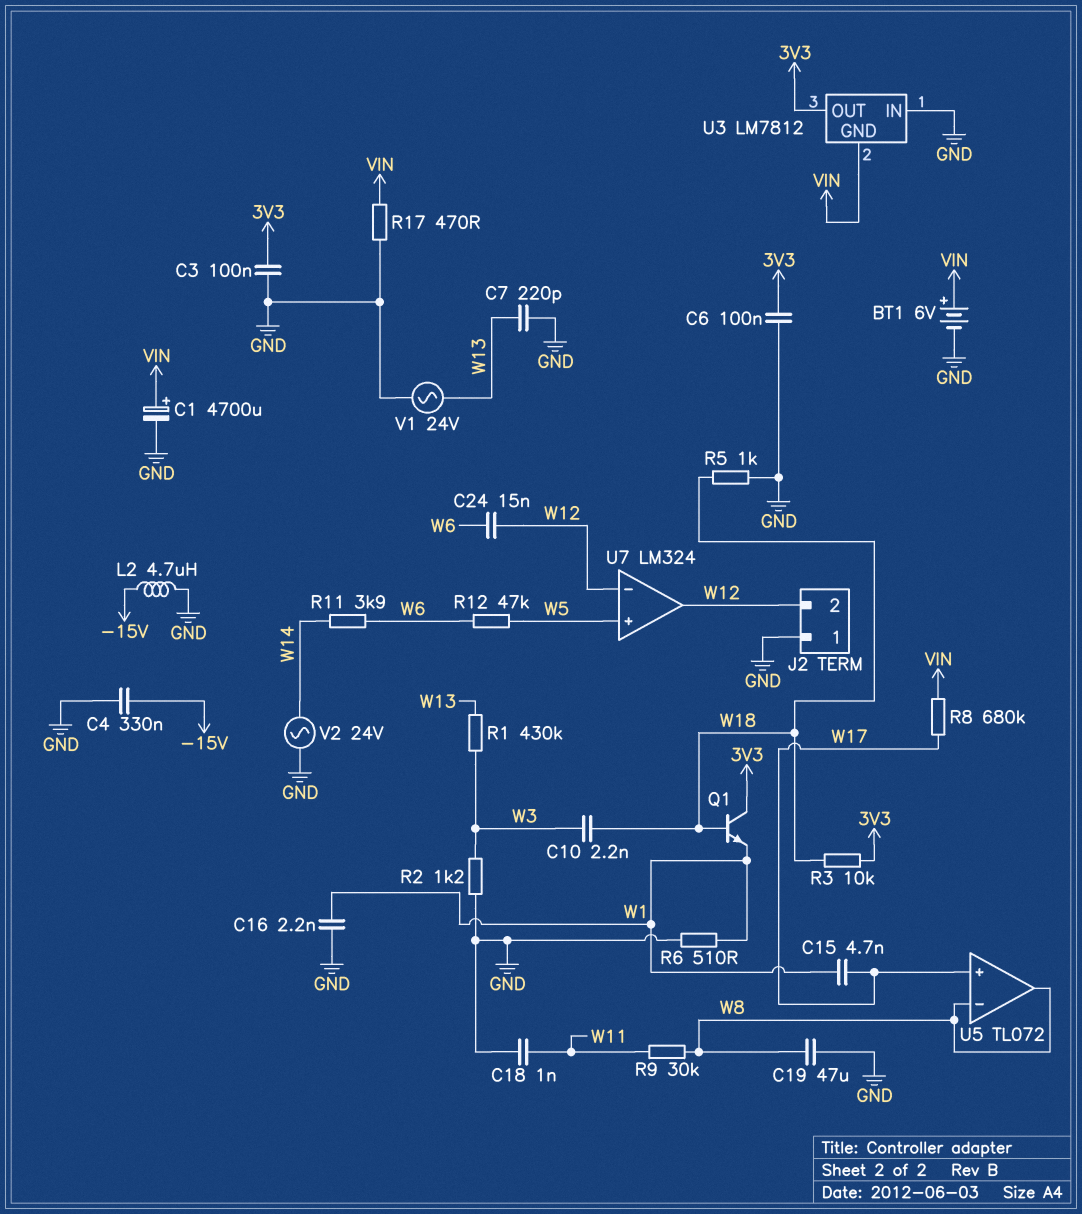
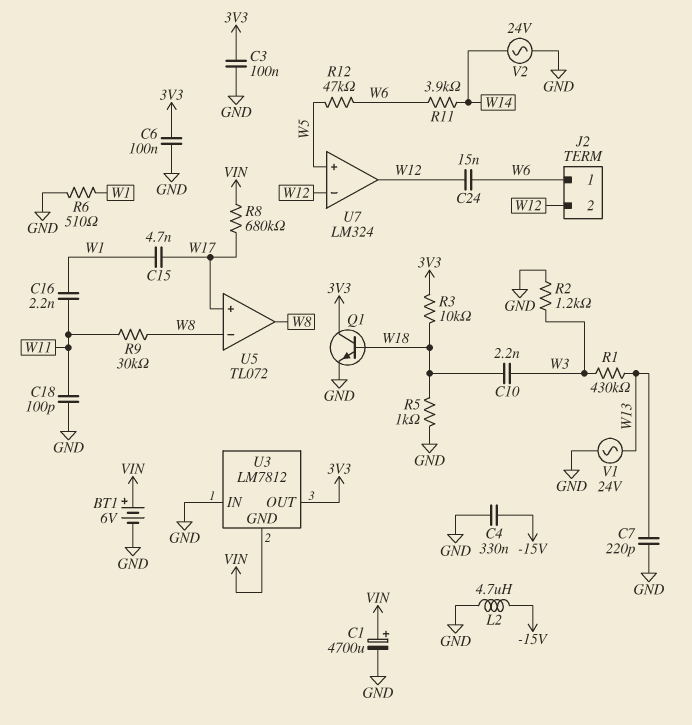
C16: 2.2nF (GND, W1) -> 2.2nF (W1, W11)
C18: 1nF (GND, W11) -> 100pF (GND, W11)
C19: 47uF (GND, W8) -> none
J2 pin 1: GND -> W6
Q1: NPN (B W18, C 3V3, E W1) -> NPN (B W18, C 3V3, E GND)
R17: 470 (GND, VIN) -> none

